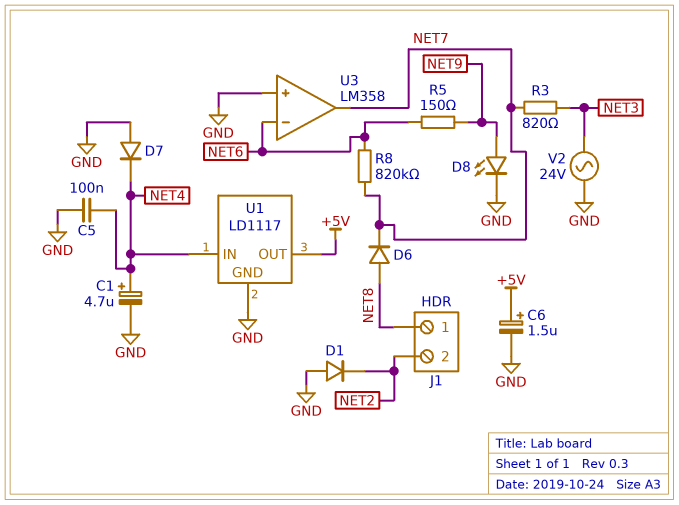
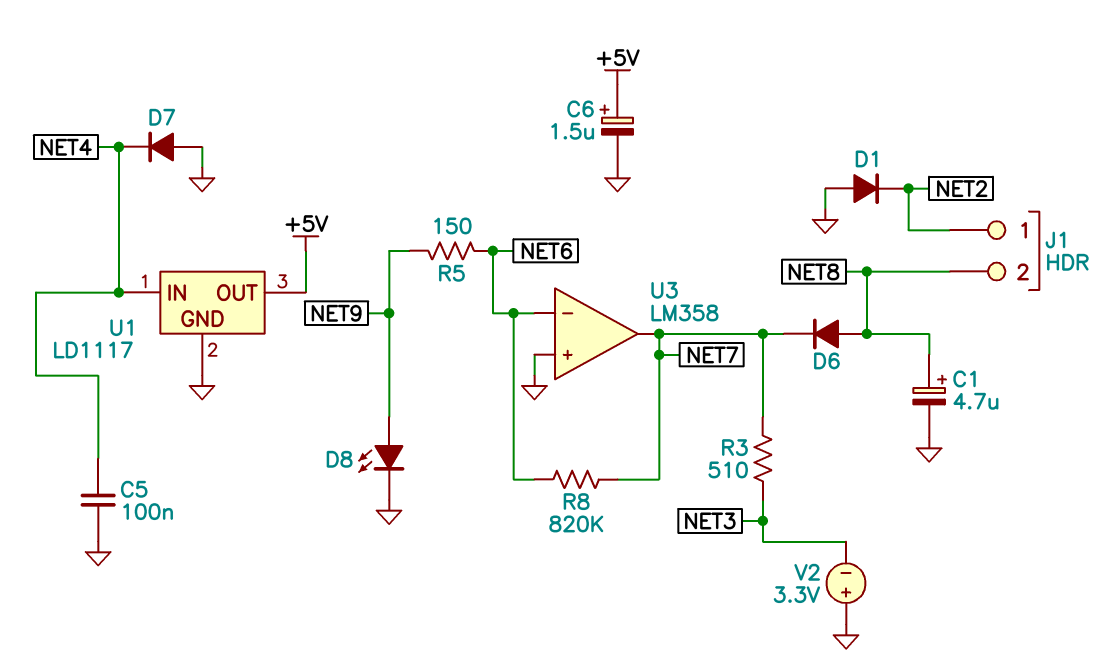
C1: 4.7uF (plus NET4, minus GND) -> 4.7uF (plus NET8, minus GND)
J1 pin 1: NET8 -> NET2
J1 pin 2: NET2 -> NET8
R3: 820 (NET3, NET7) -> 510 (NET3, NET7)
V2: AC 24V (GND, NET3) -> 3.3V (plus GND, minus NET3)

